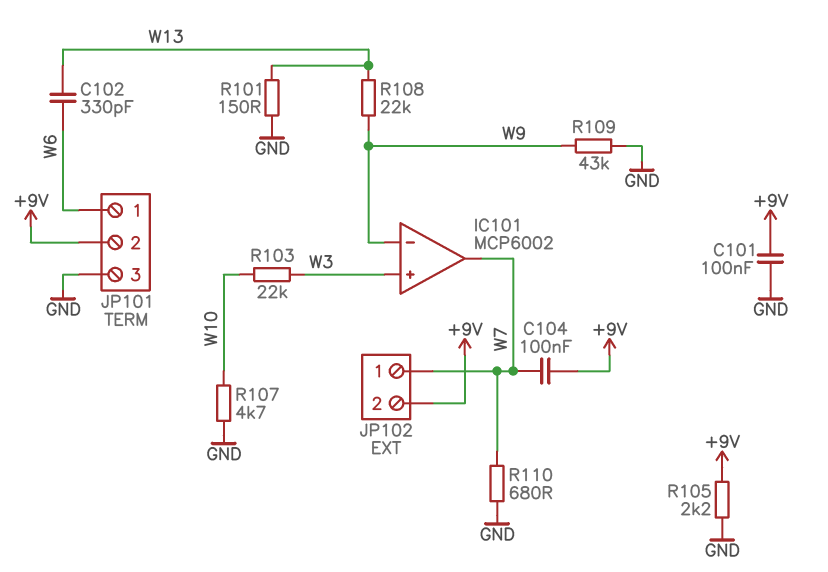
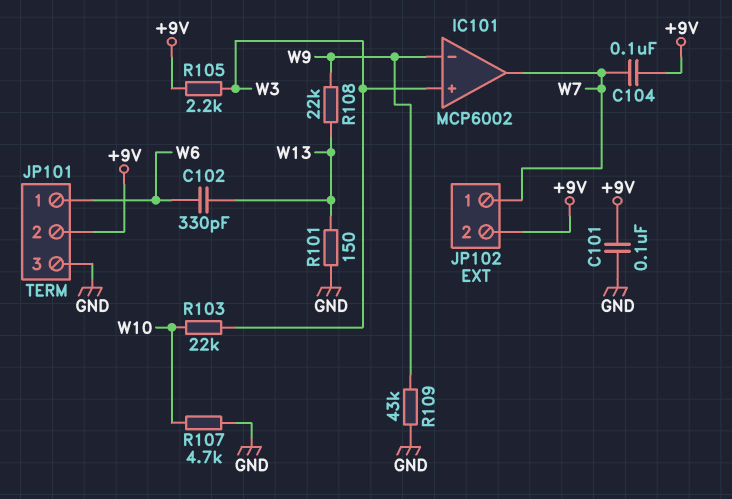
R105: 2.2k (+9V, GND) -> 2.2k (+9V, W3)
R110: 680 (GND, W7) -> none

